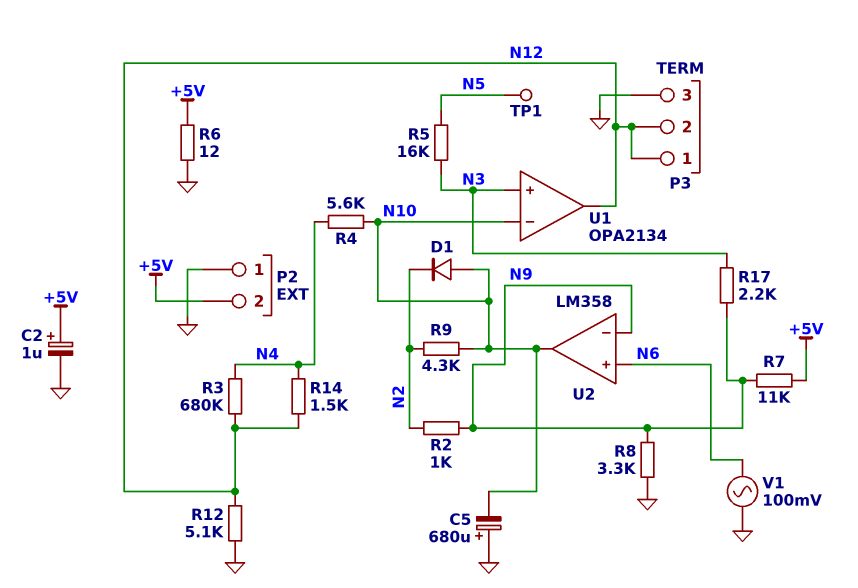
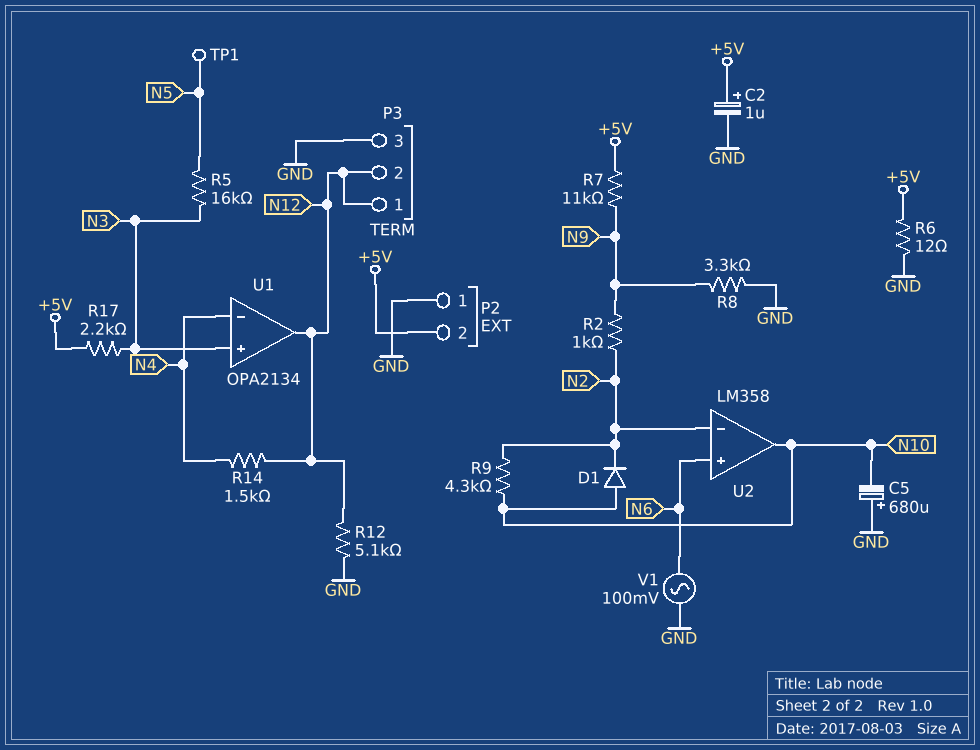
R3: 680k (N4, N12) -> none
R4: 5.6k (N4, N10) -> none
R17: 2.2k (N3, N9) -> 2.2k (+5V, N3)
U1 pin in-: N10 -> N4
U2 pin in-: N9 -> N2

